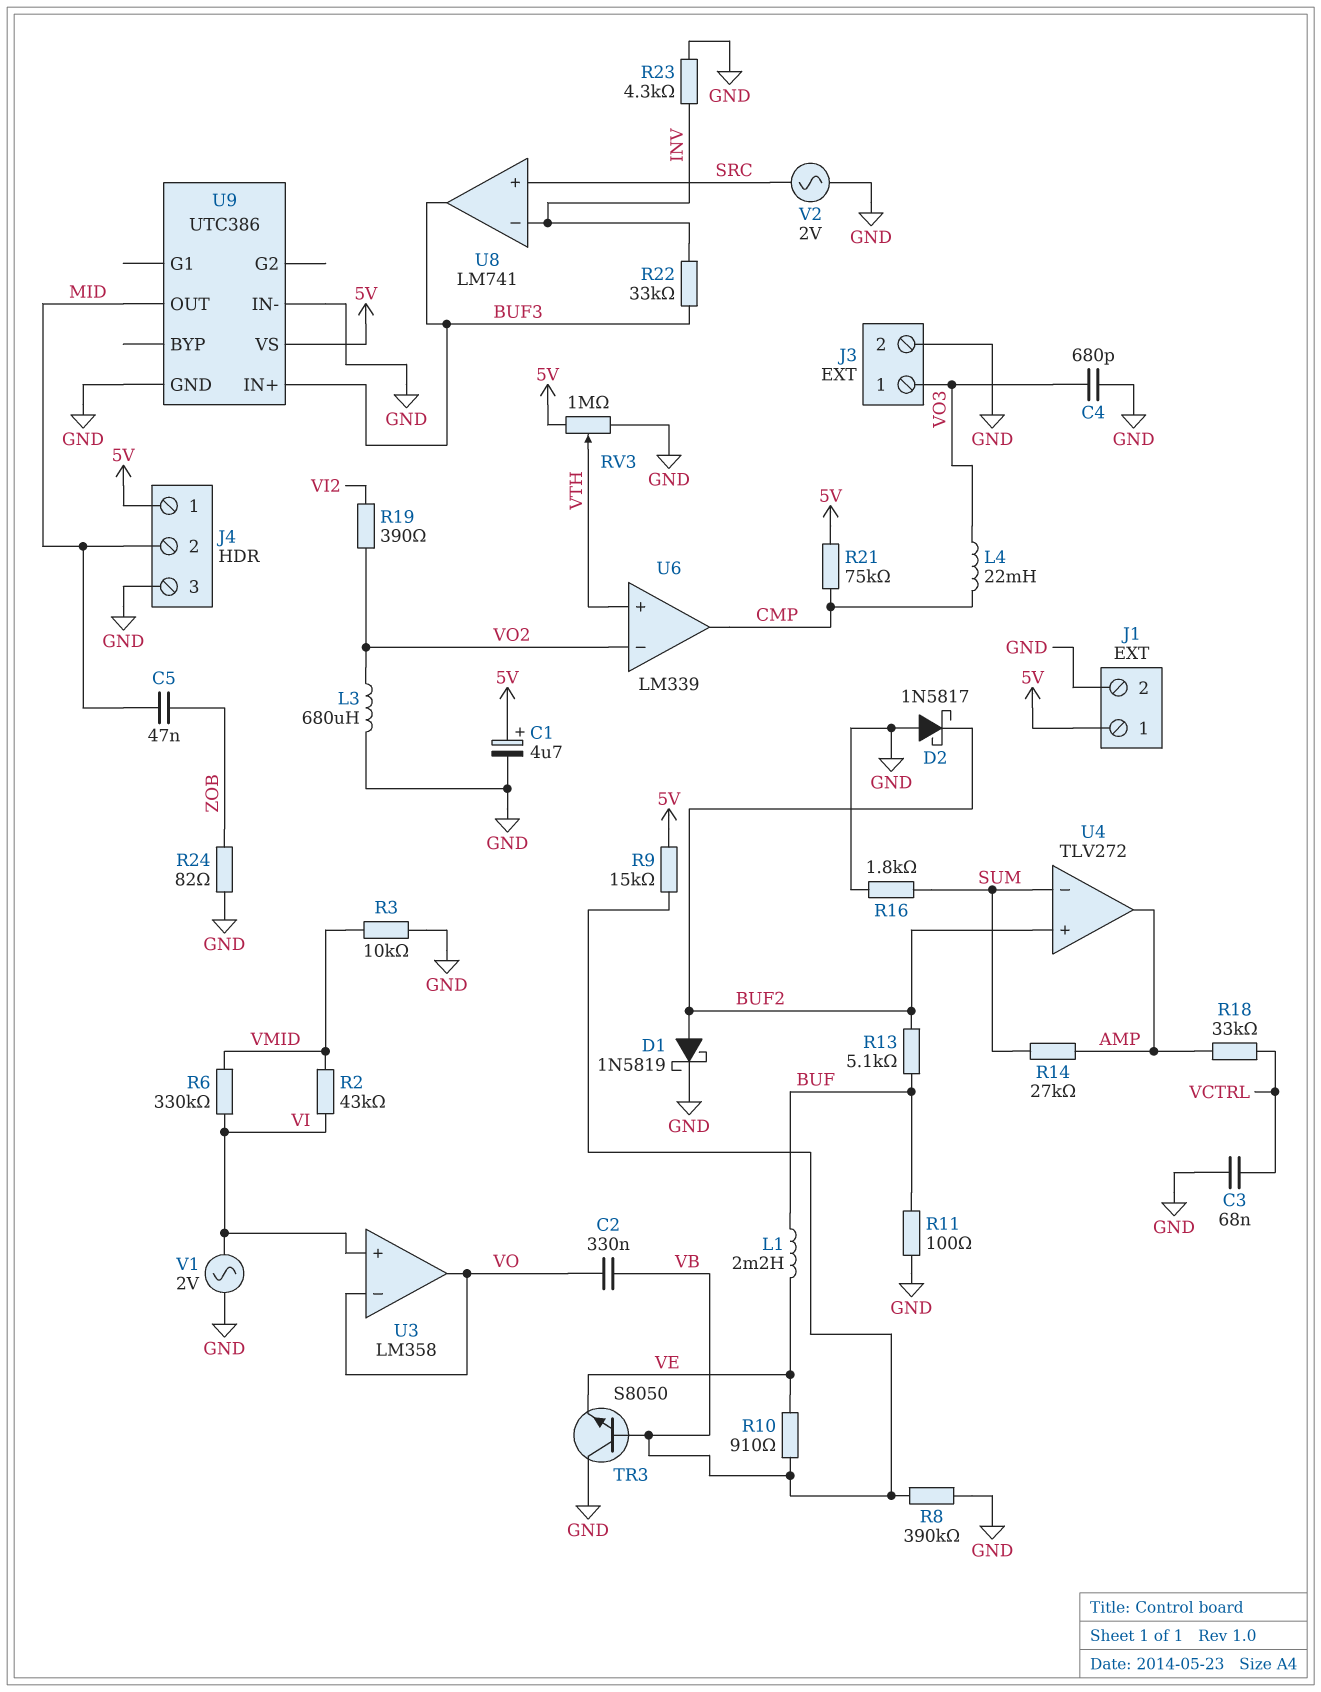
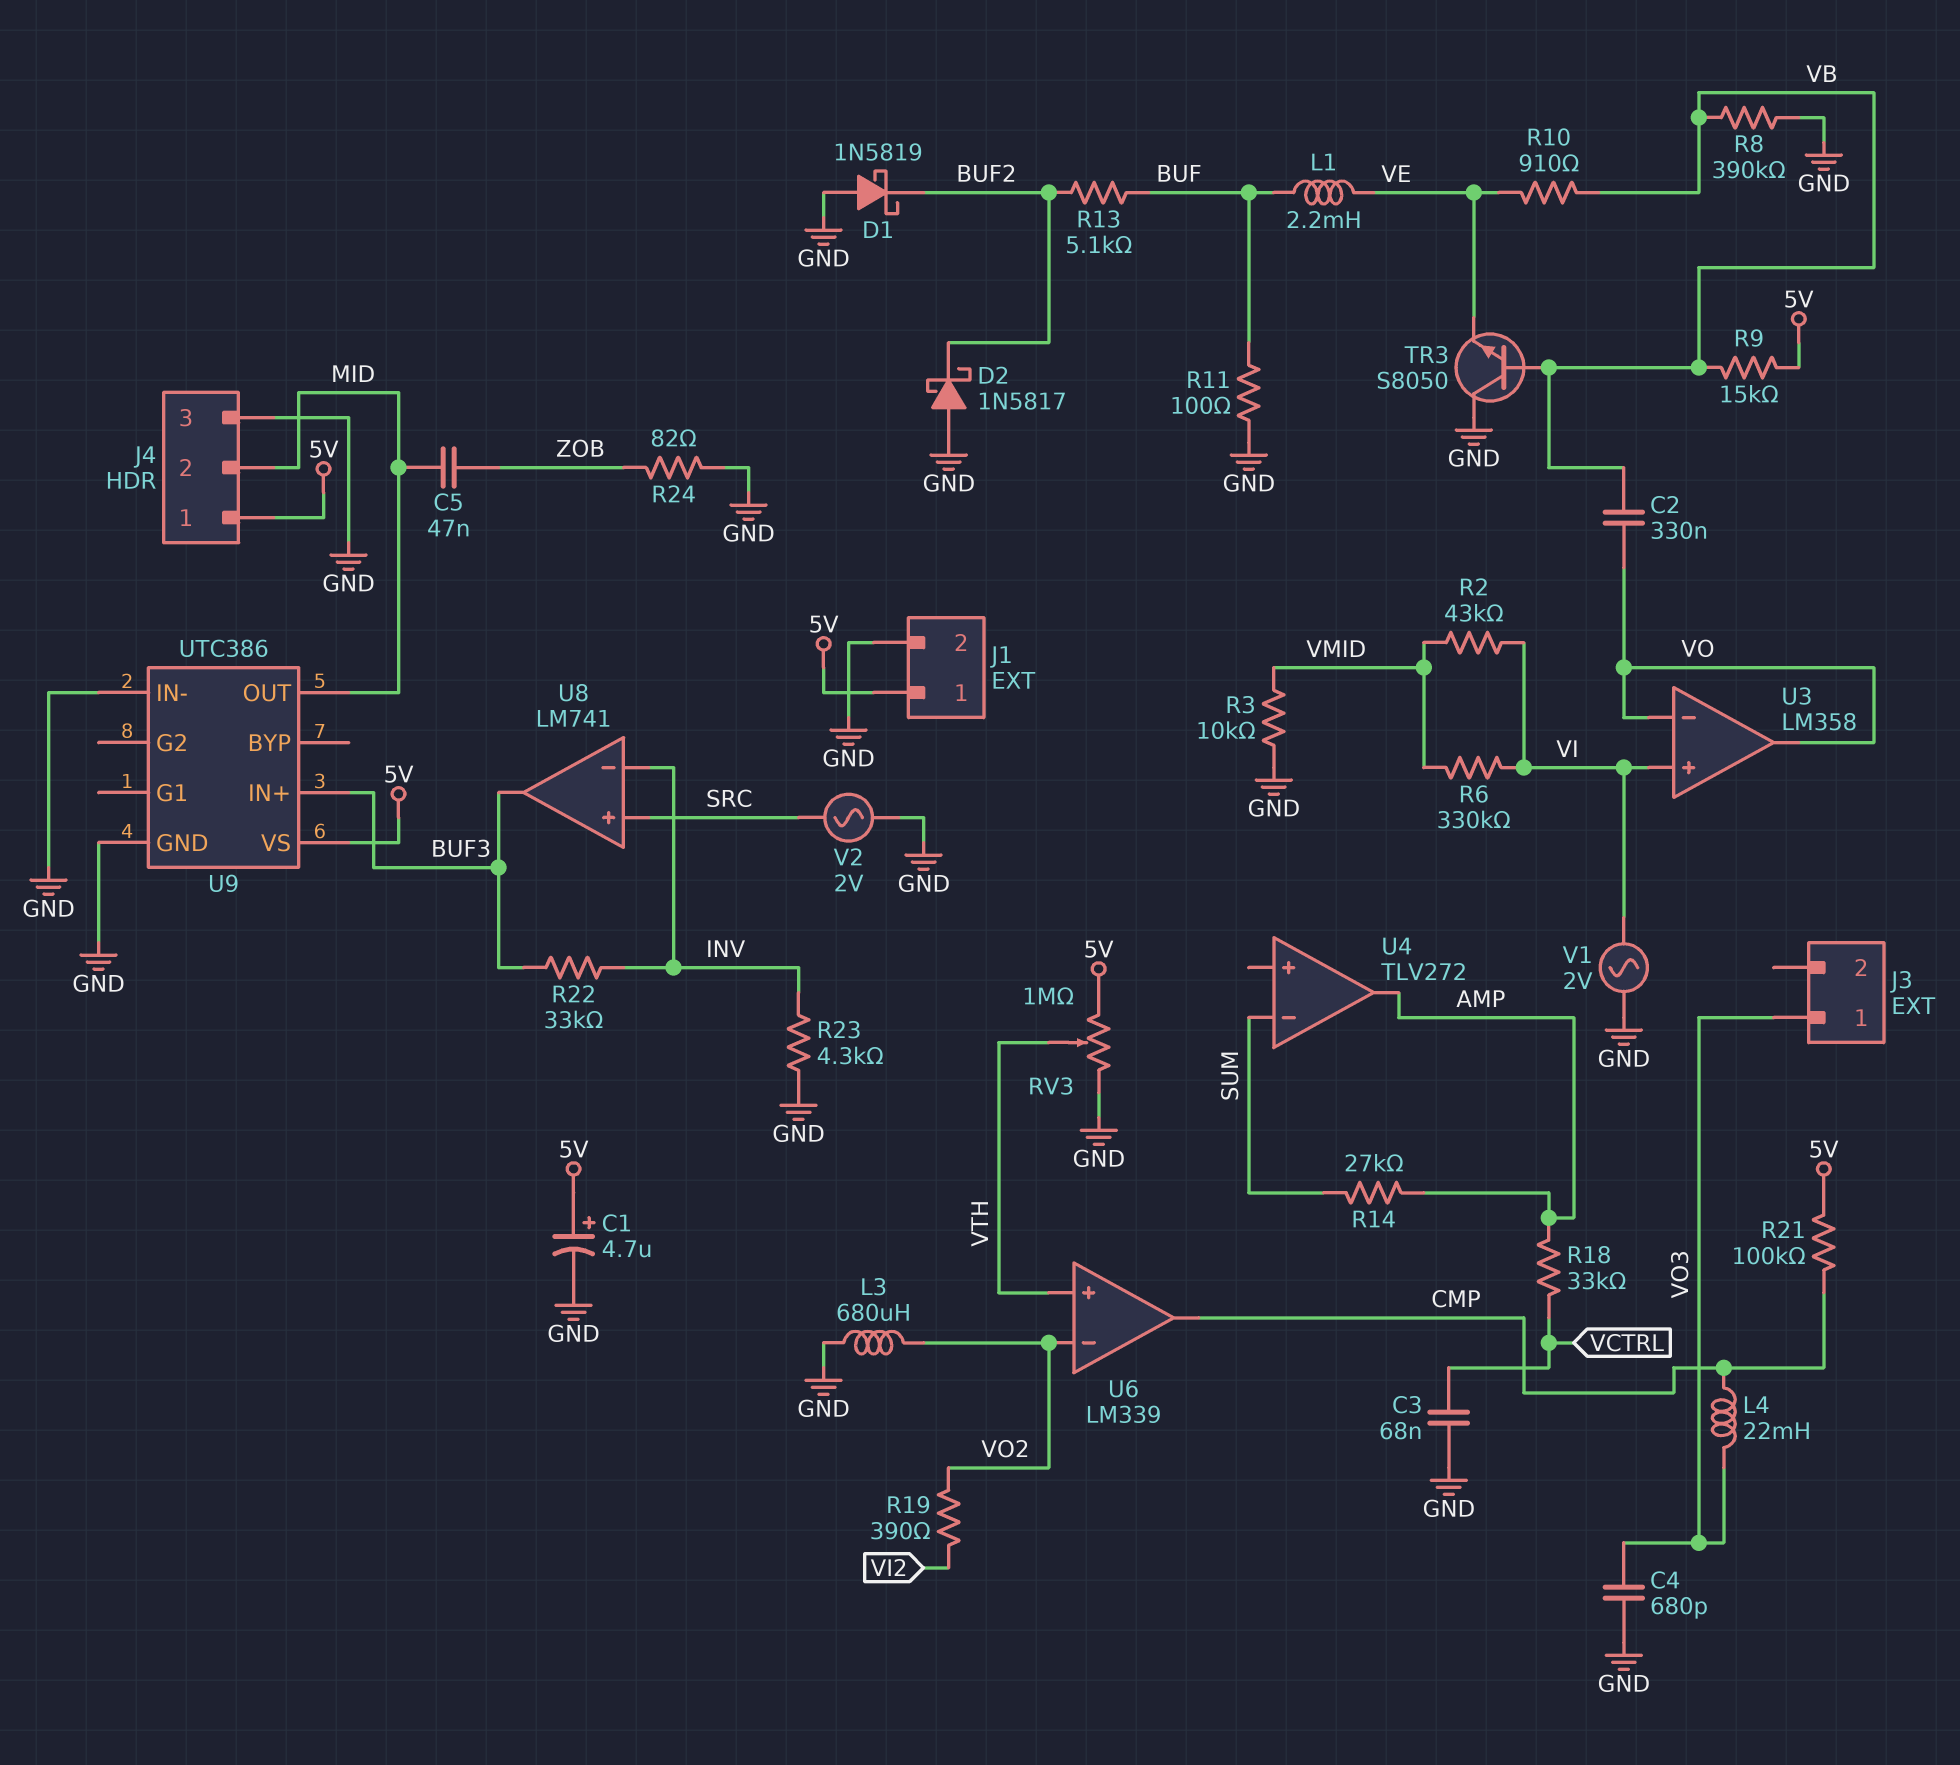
D1: schottky 1N5819 (A BUF2, K GND) -> schottky 1N5819 (A GND, K BUF2)
J3 pin 2: GND -> none
R16: 1.8k (GND, SUM) -> none
R21: 75k (5V, CMP) -> 100k (5V, CMP)
U4 pin in+: BUF2 -> none

